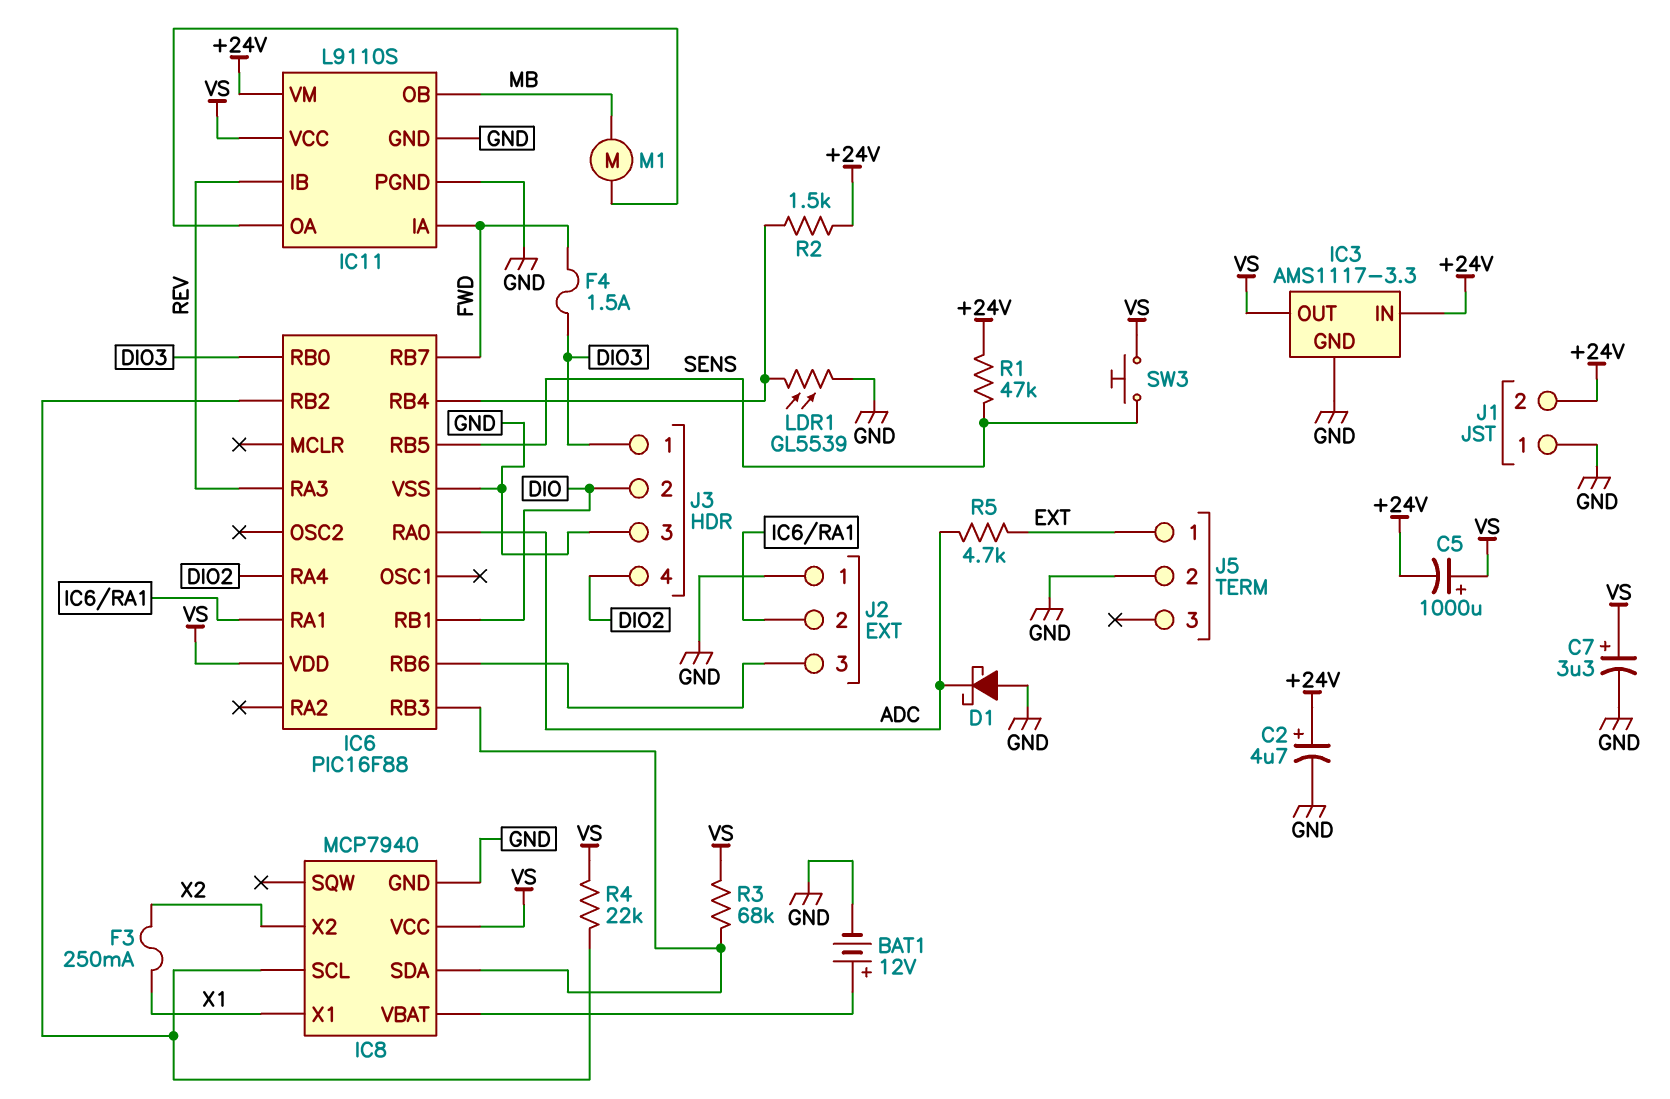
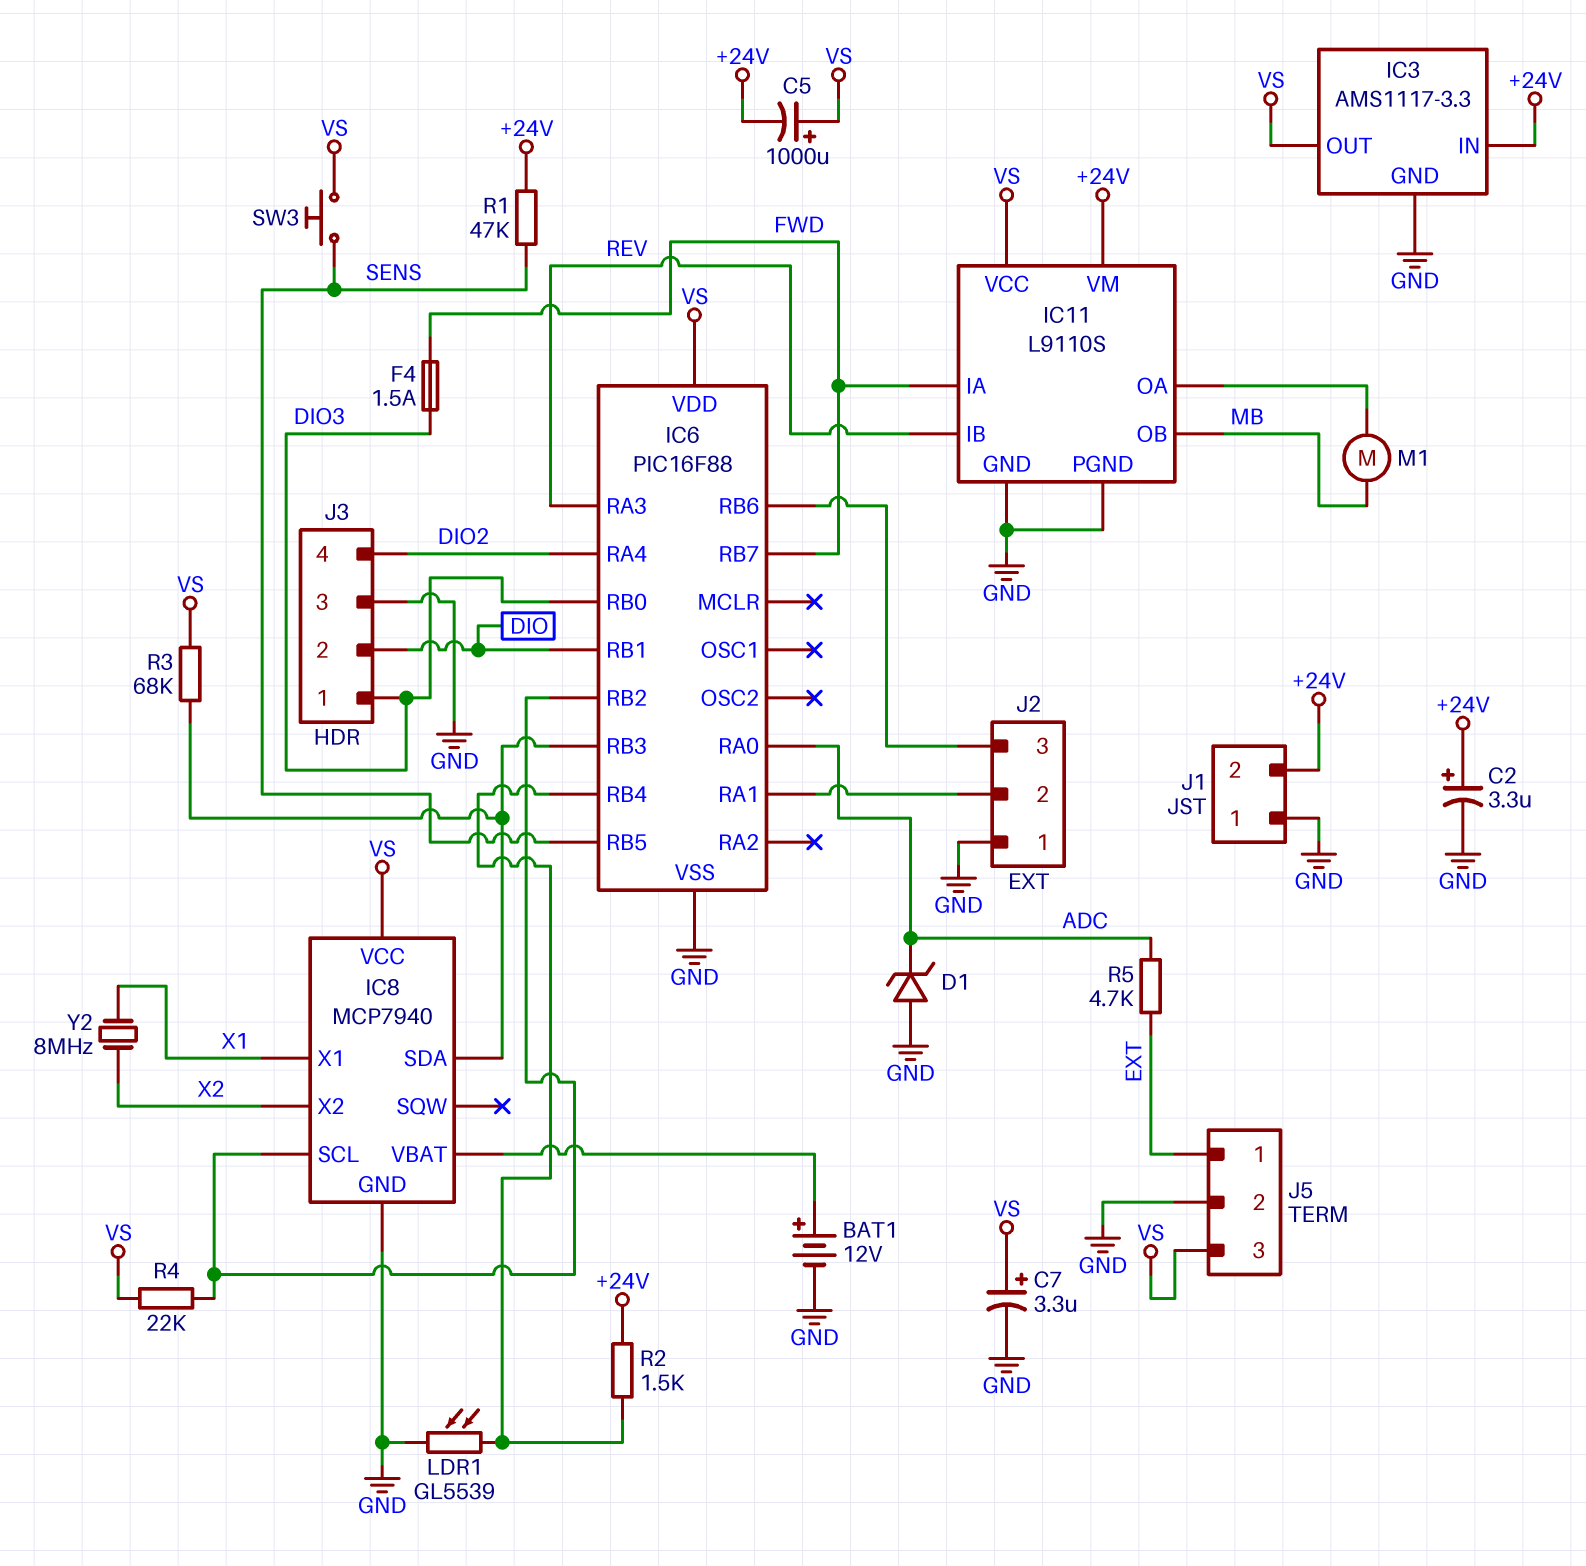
C2: 4.7uF (plus +24V, minus GND) -> 3.3uF (plus +24V, minus GND)
D1: schottky (A GND, K ADC) -> zener (A GND, K ADC)
F3: 250mA (X1, X2) -> none
J5 pin 3: none -> VS
Y2: none -> 8MHz (X1, X2)

